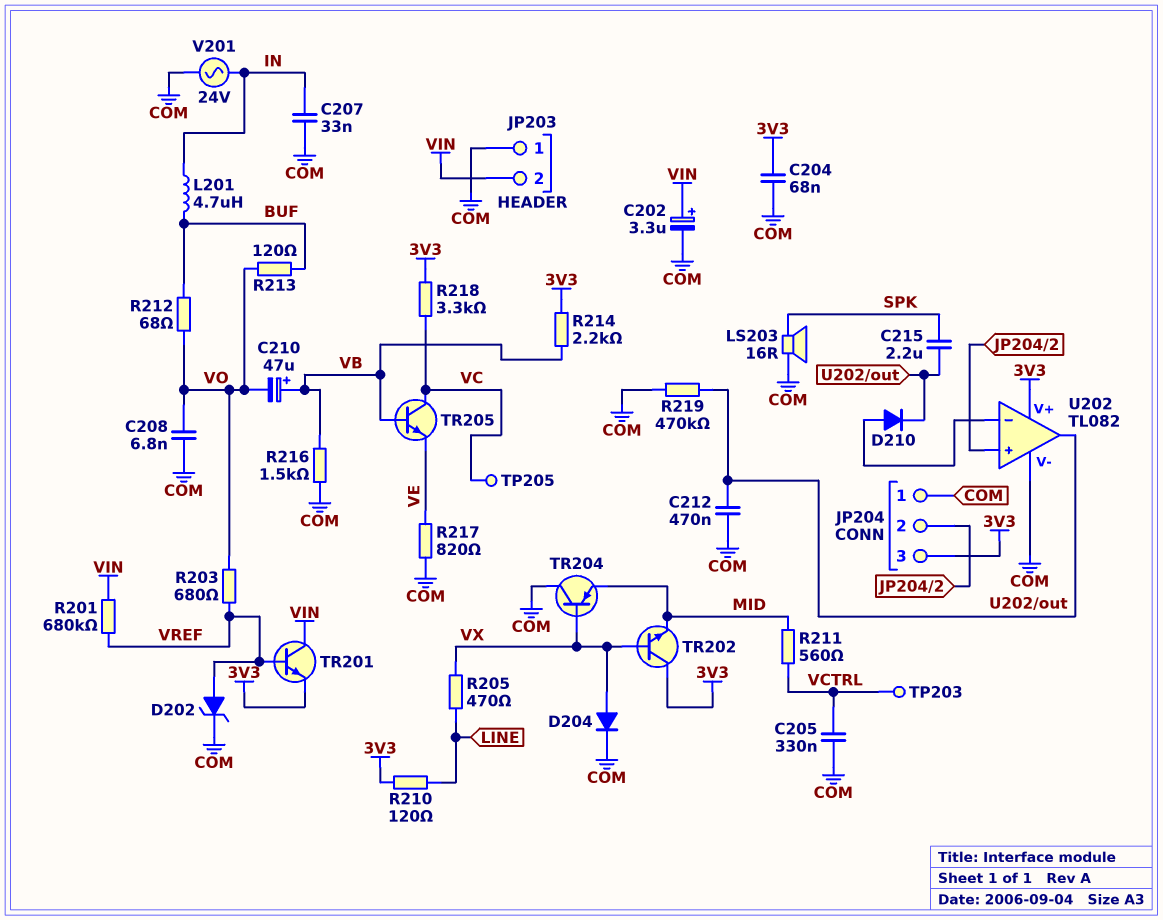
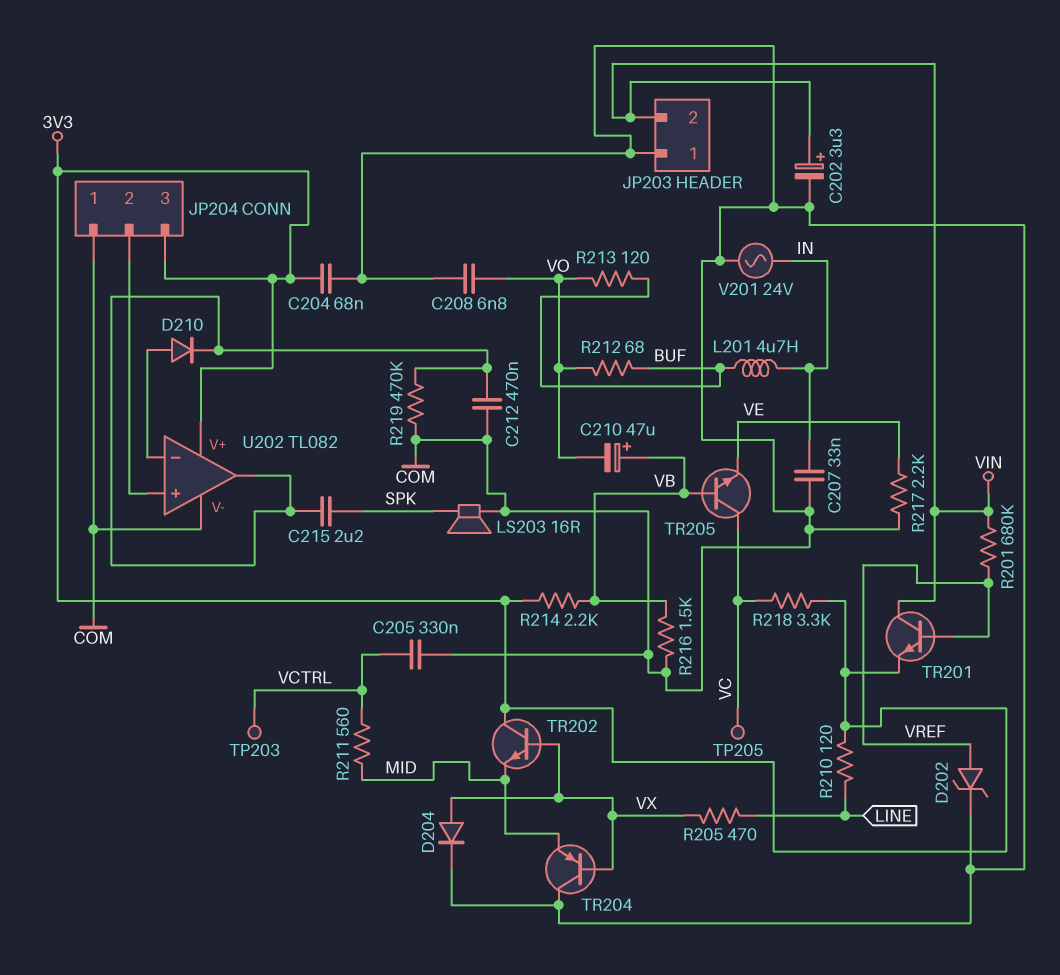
R203: 680 (VO, VREF) -> none
R217: 820 (COM, VE) -> 2.2k (COM, VE)

